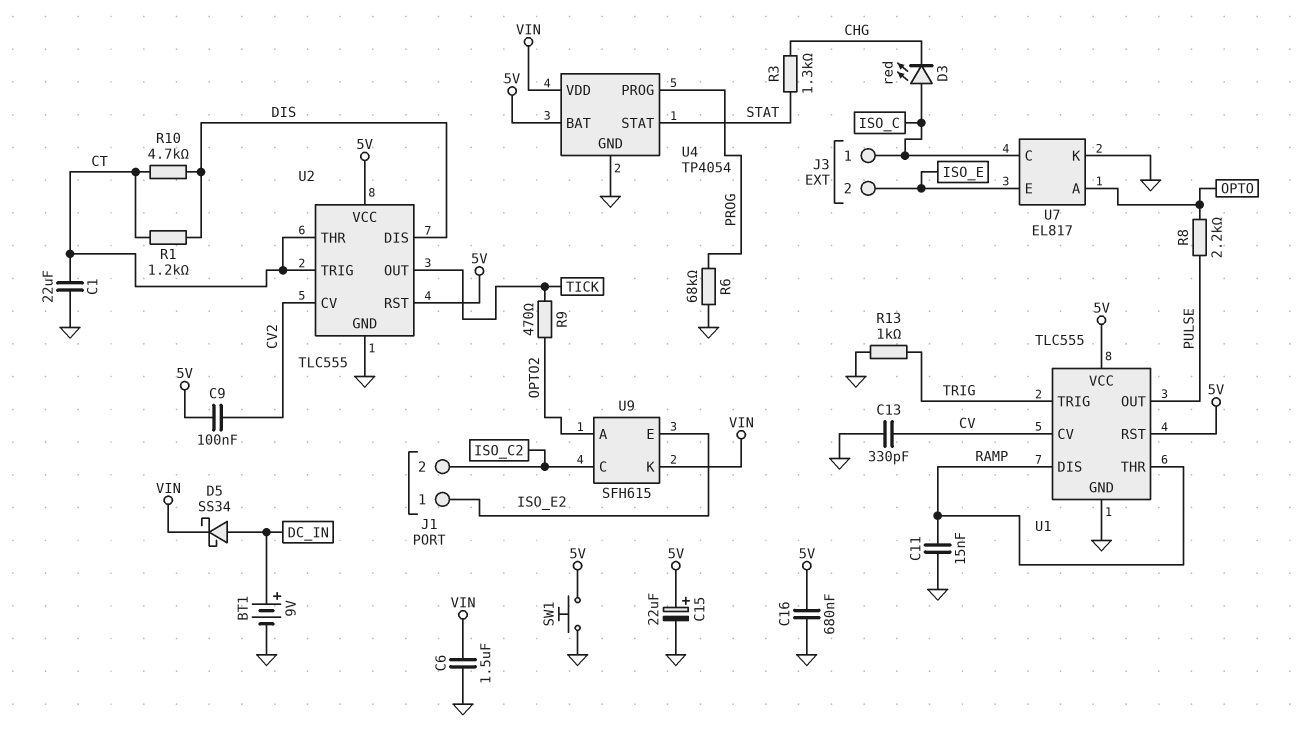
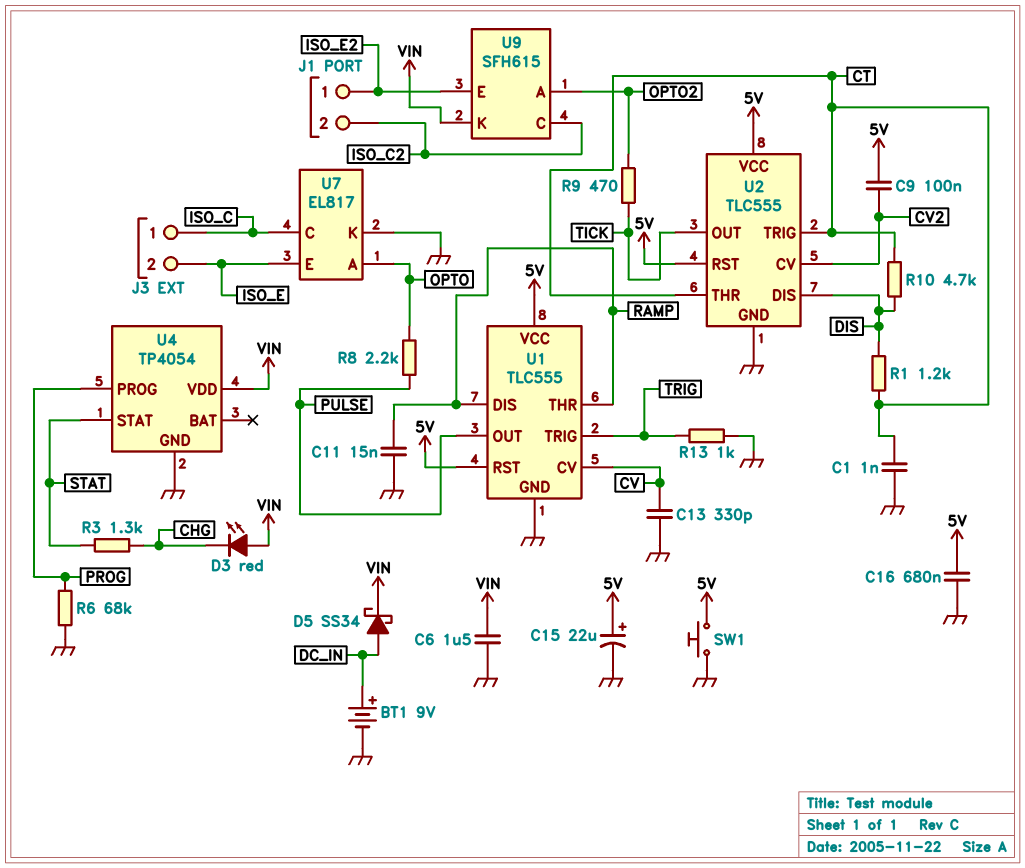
C1: 22uF (CT, GND) -> 1nF (CT, GND)
D3: LED red (A ISO_C, K CHG) -> LED red (A VIN, K CHG)
U4 pin BAT: 5V -> none

